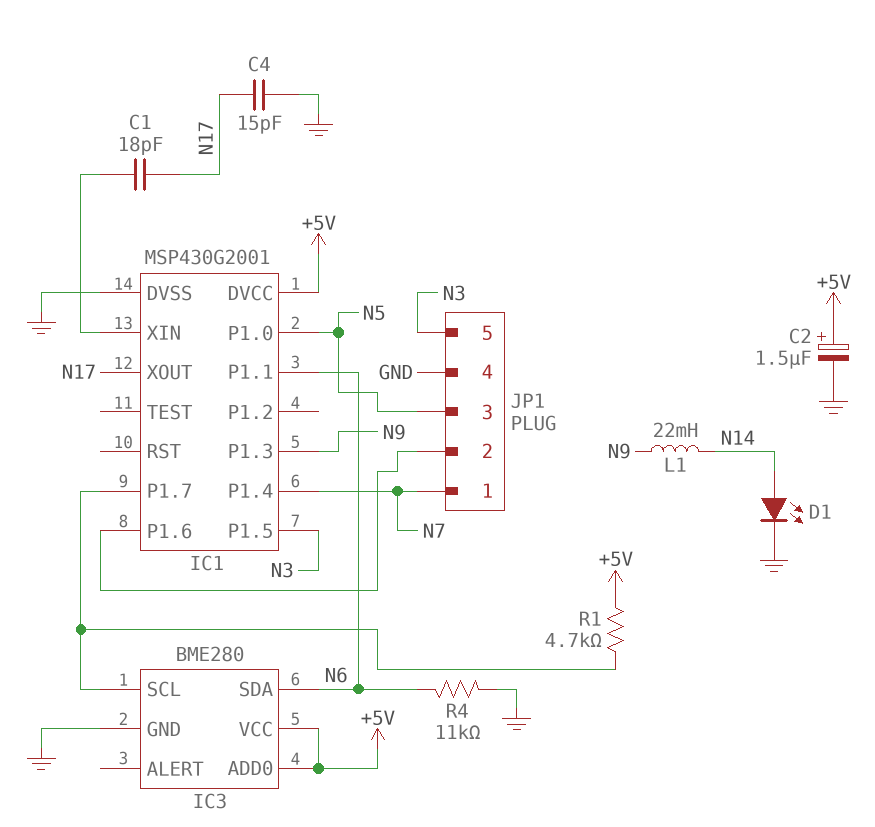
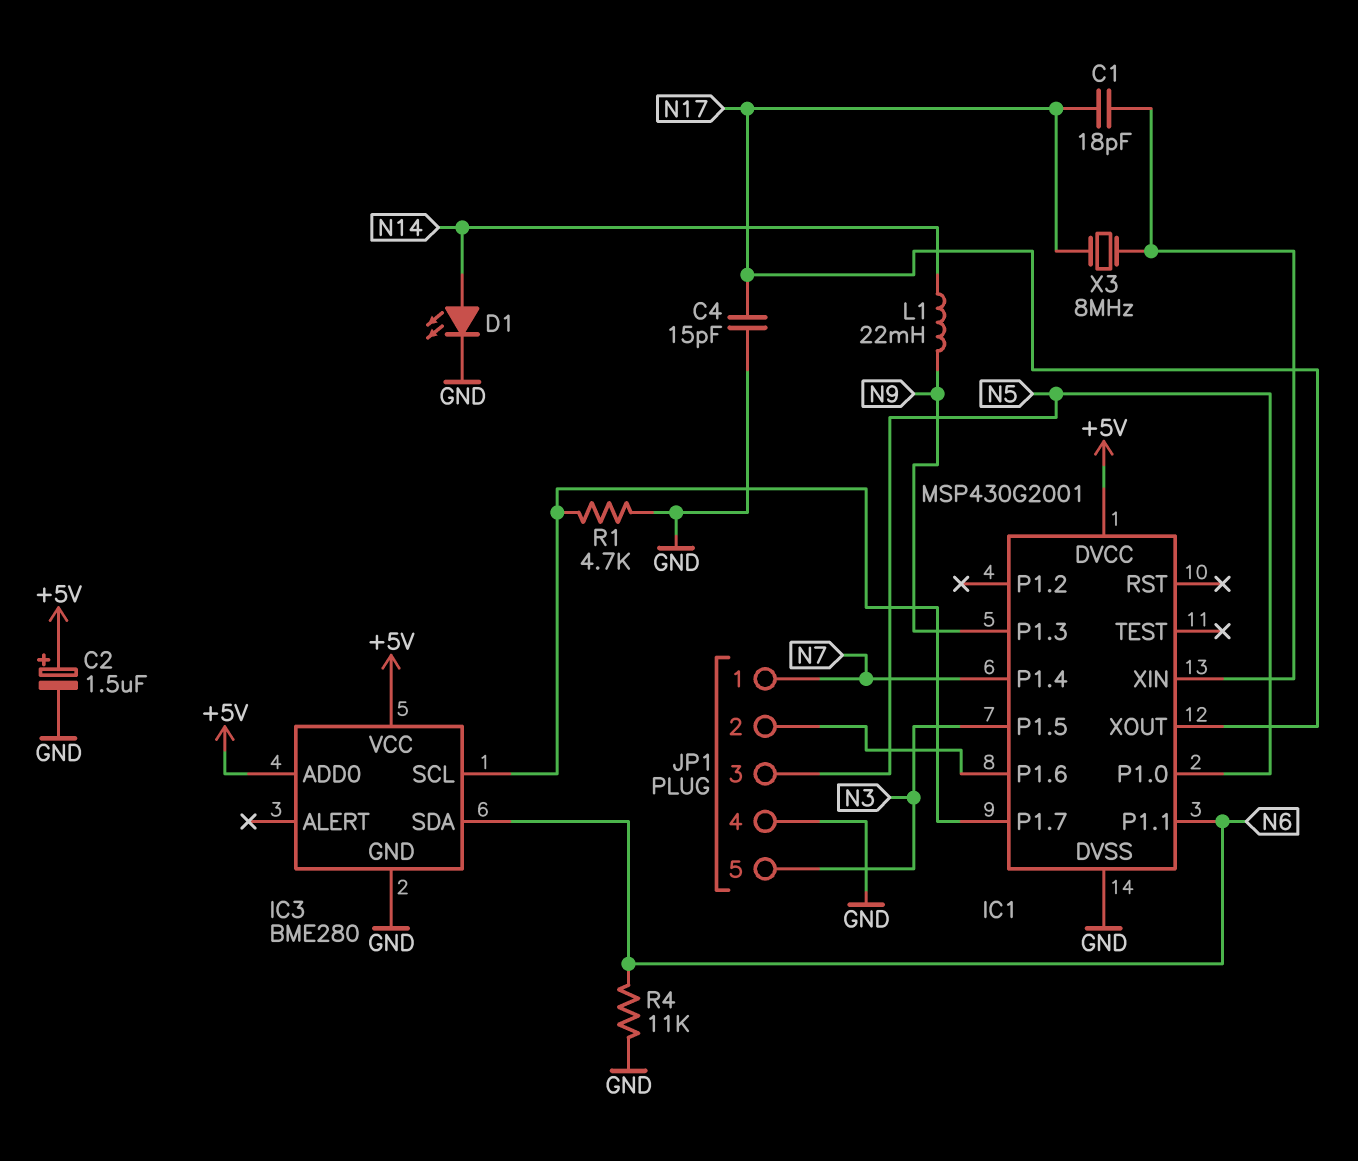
R1: 4.7k (+5V, IC1/P1.7) -> 4.7k (GND, IC1/P1.7)
X3: none -> 8MHz (IC1/XIN, N17)

